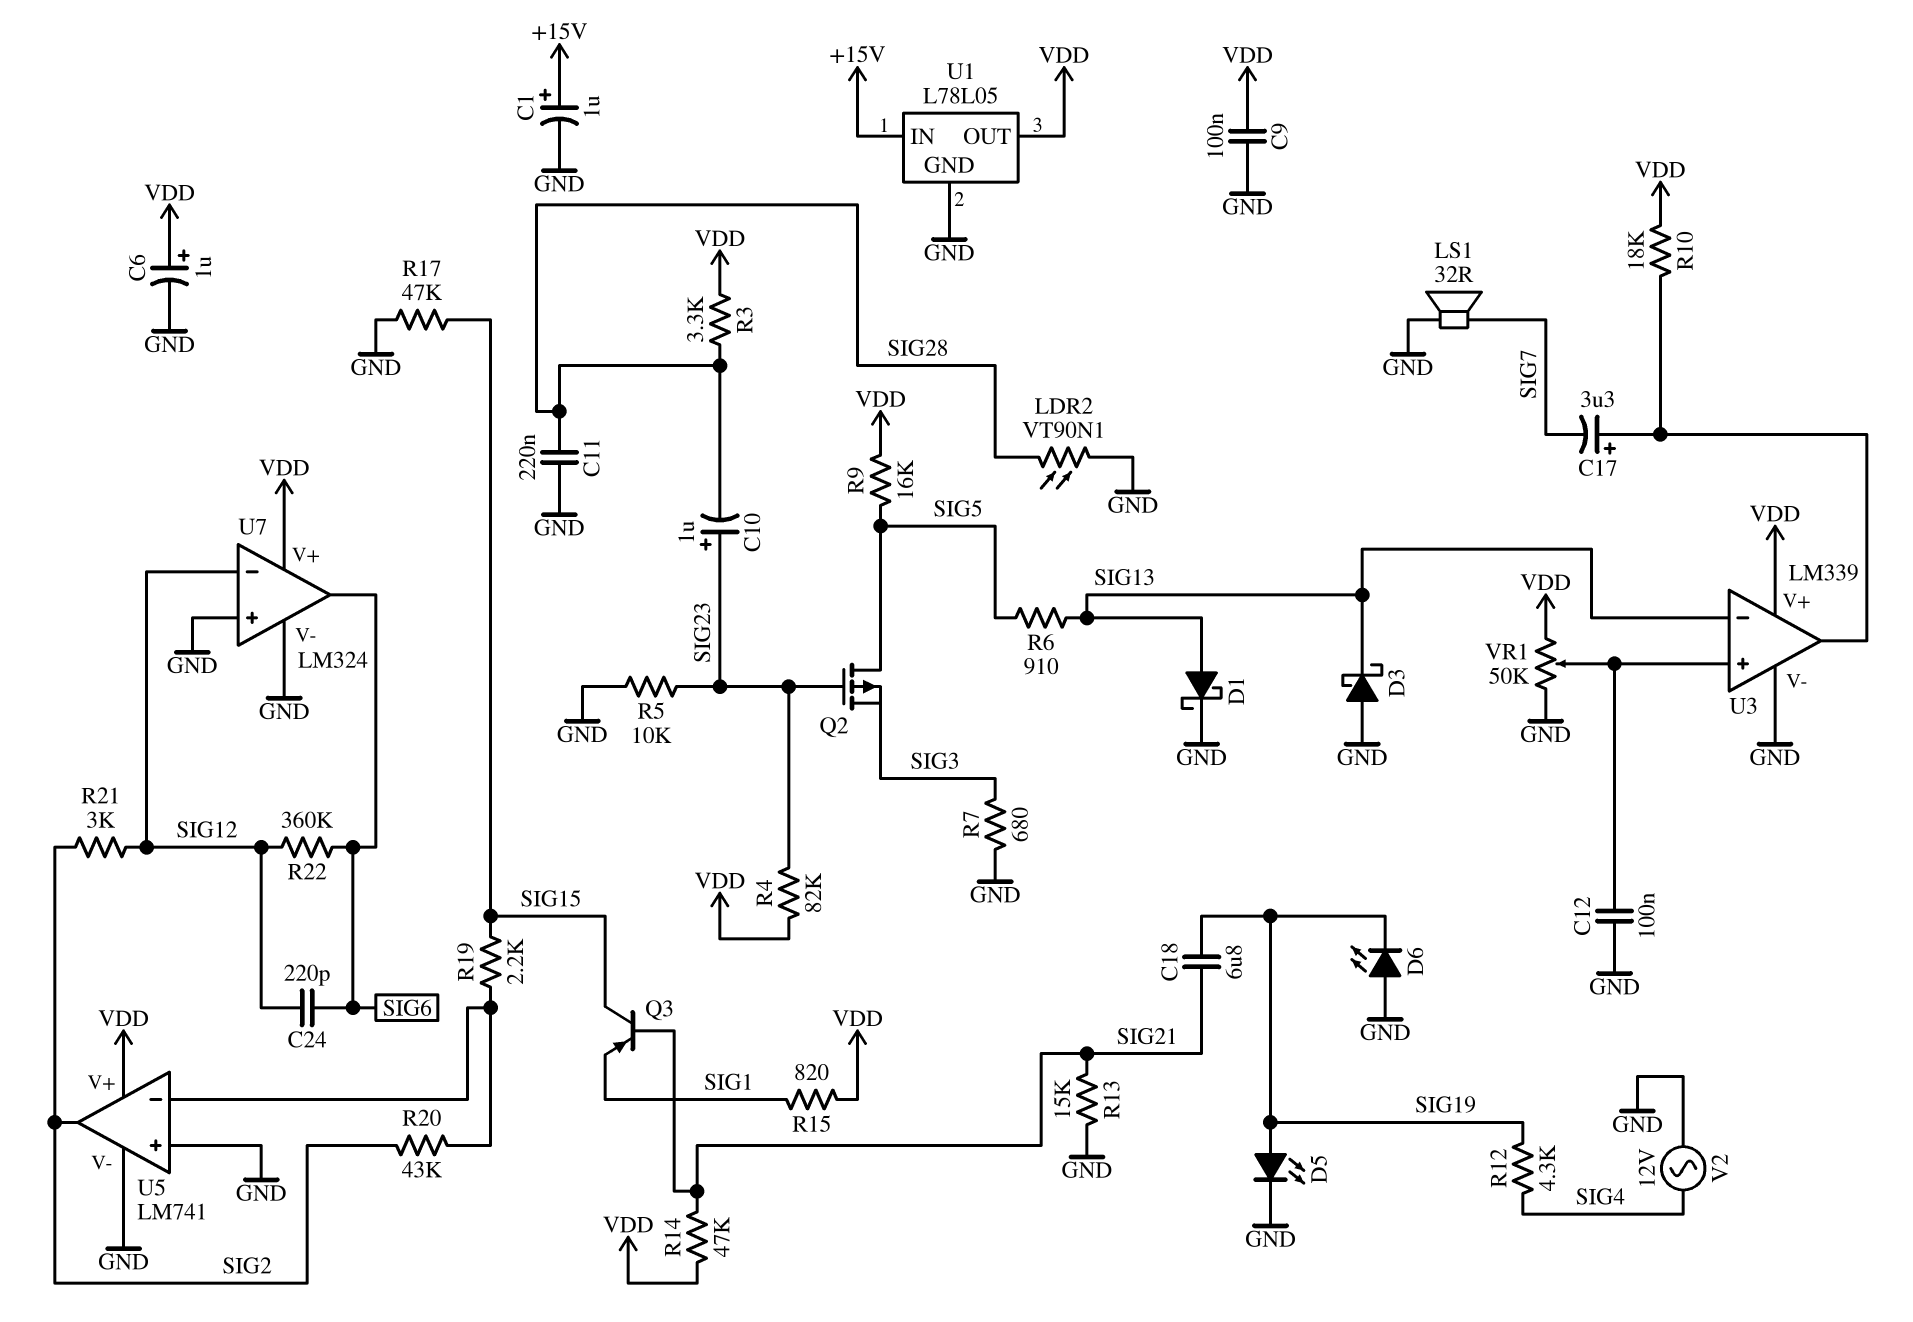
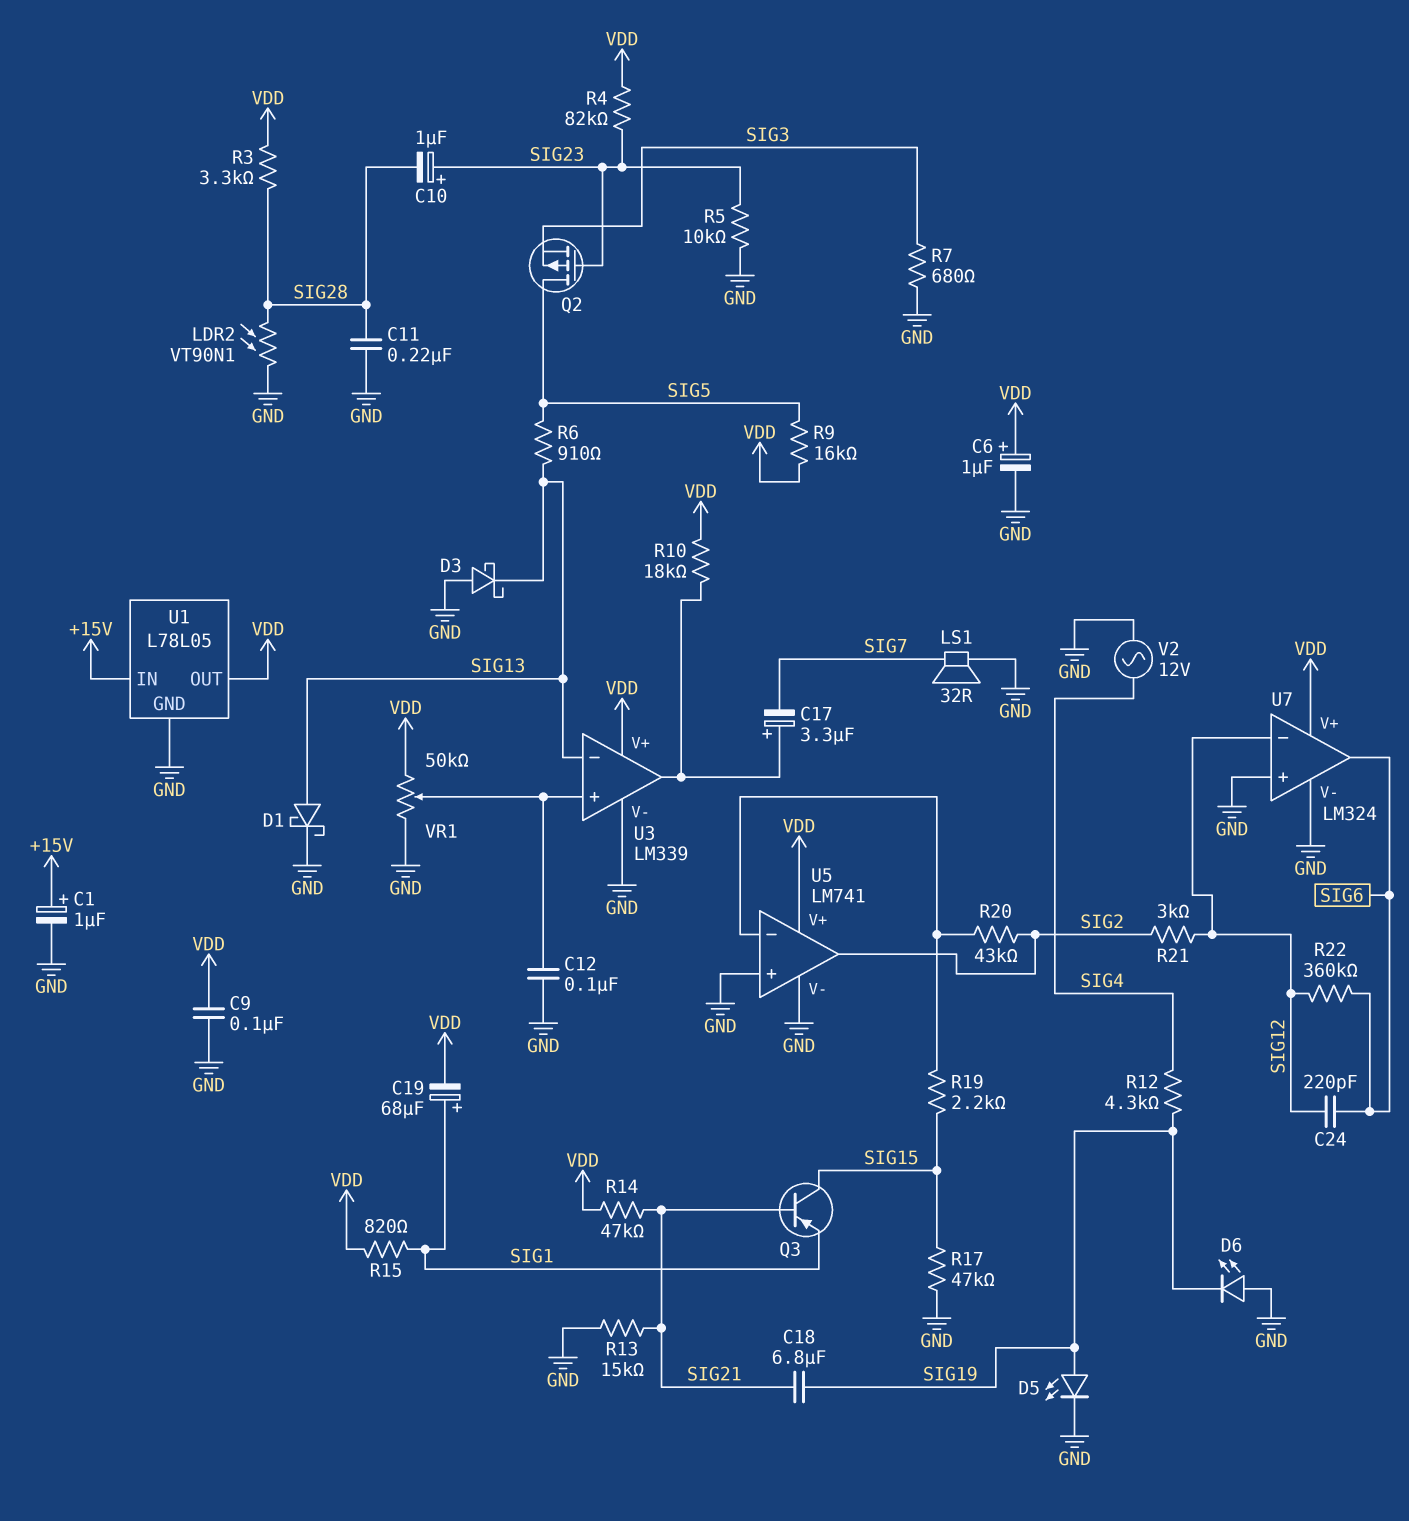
C19: none -> 68uF (plus SIG1, minus VDD)

